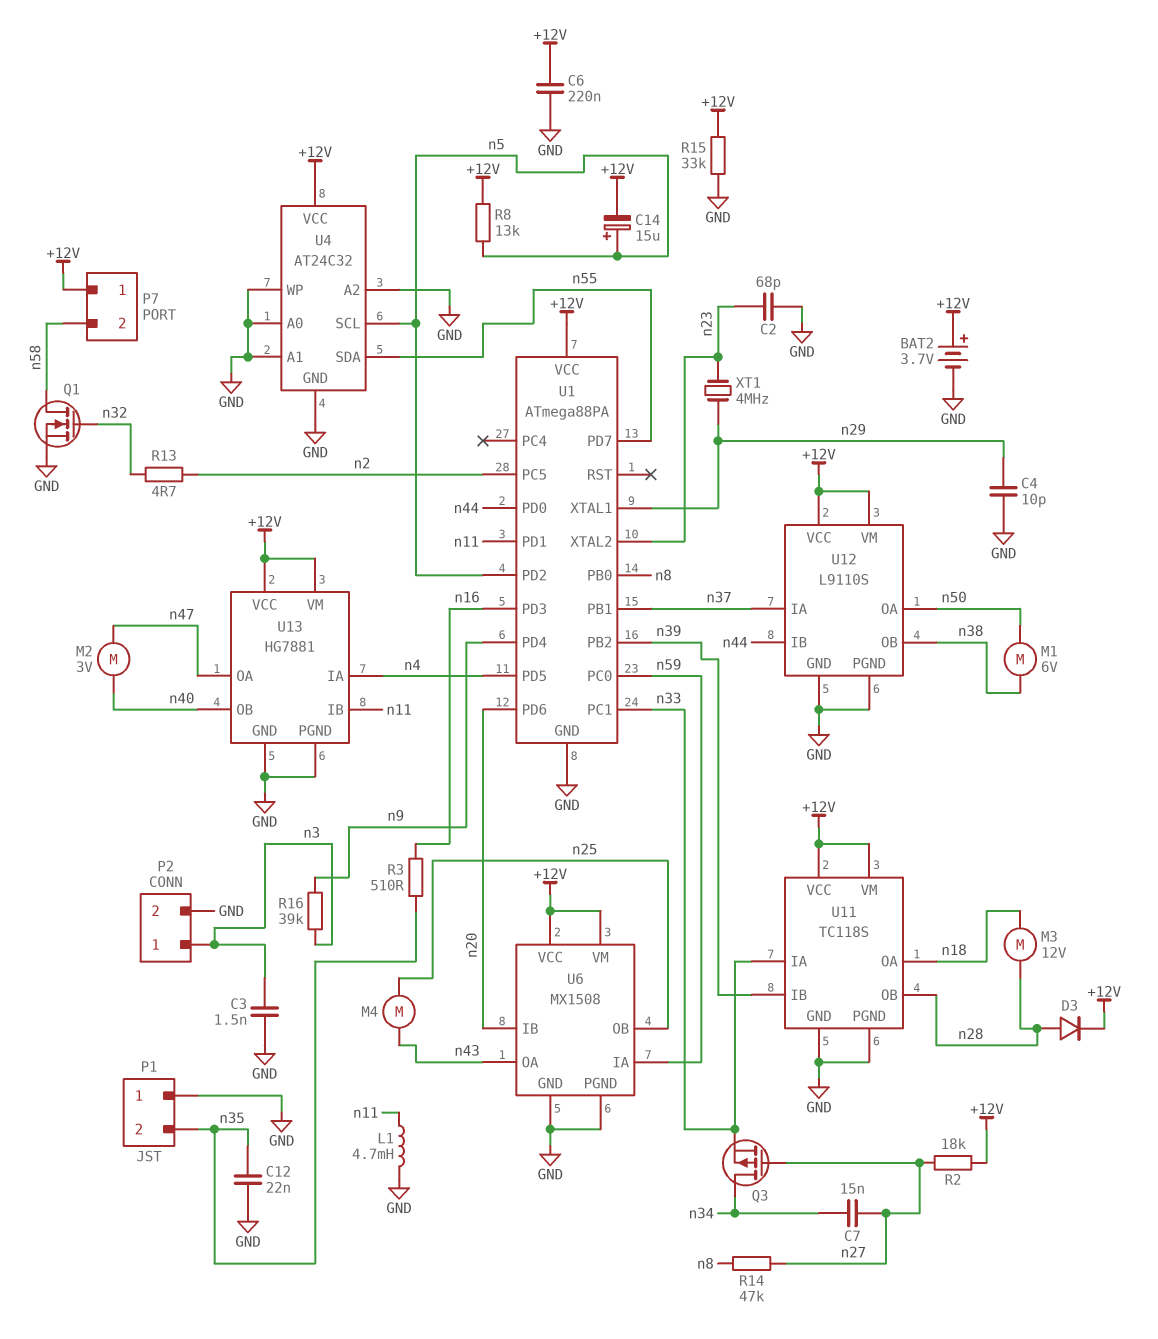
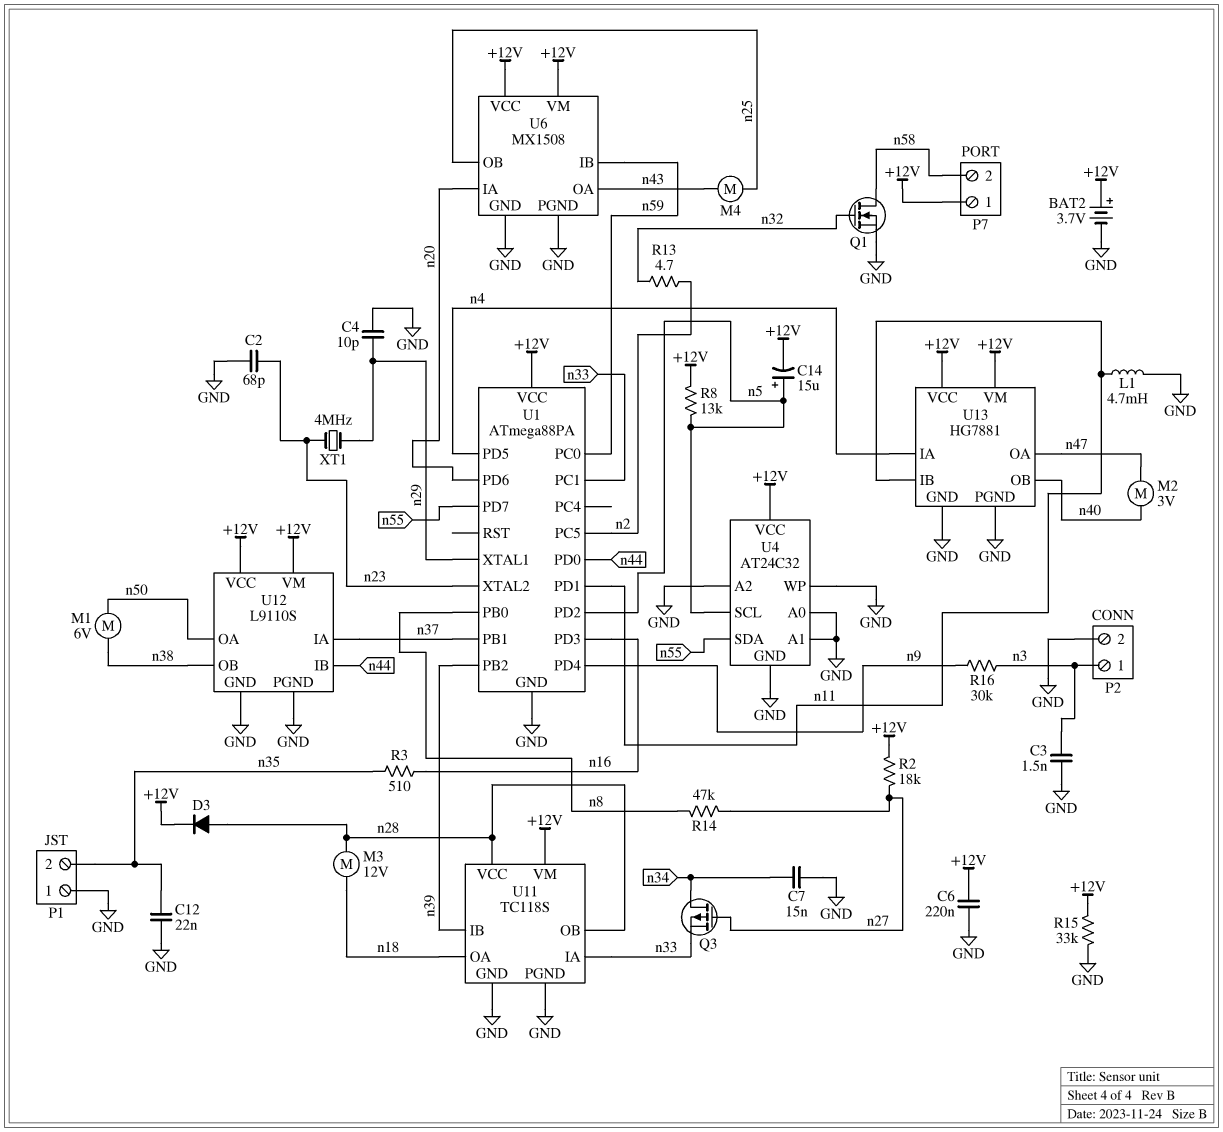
C7: 15nF (n27, n34) -> 15nF (GND, n34)
R16: 39k (n3, n9) -> 30k (n3, n9)
U6 pin IA: n59 -> n20
U6 pin IB: n20 -> n59
U11 pin VCC: +12V -> n28

